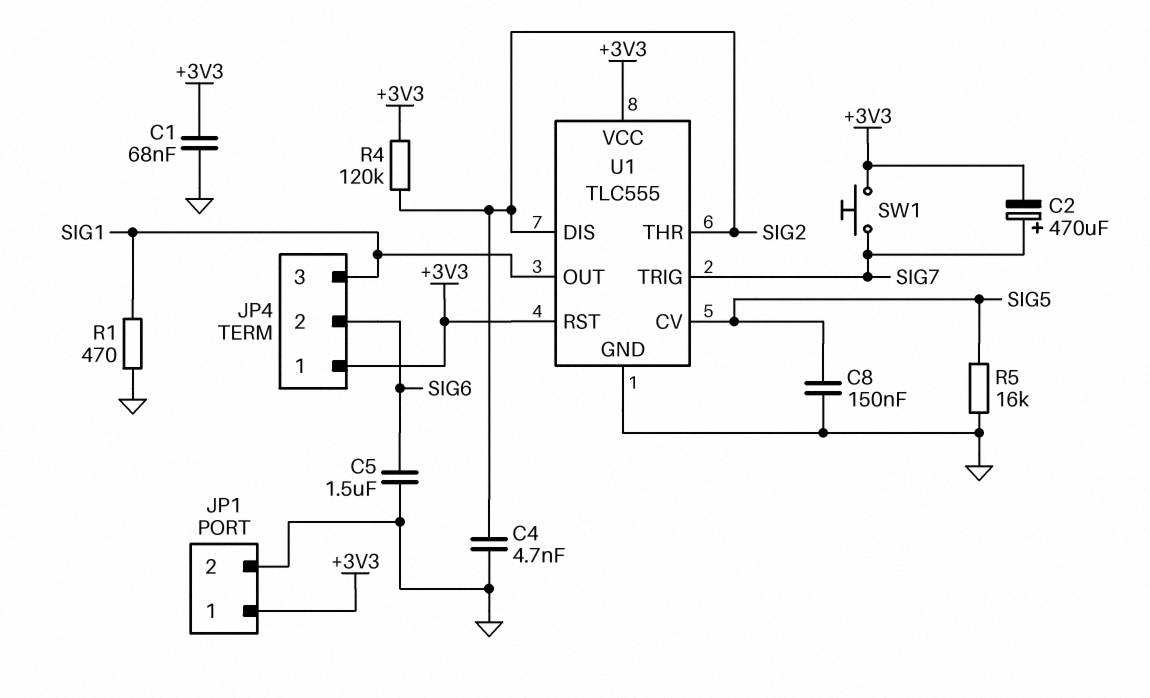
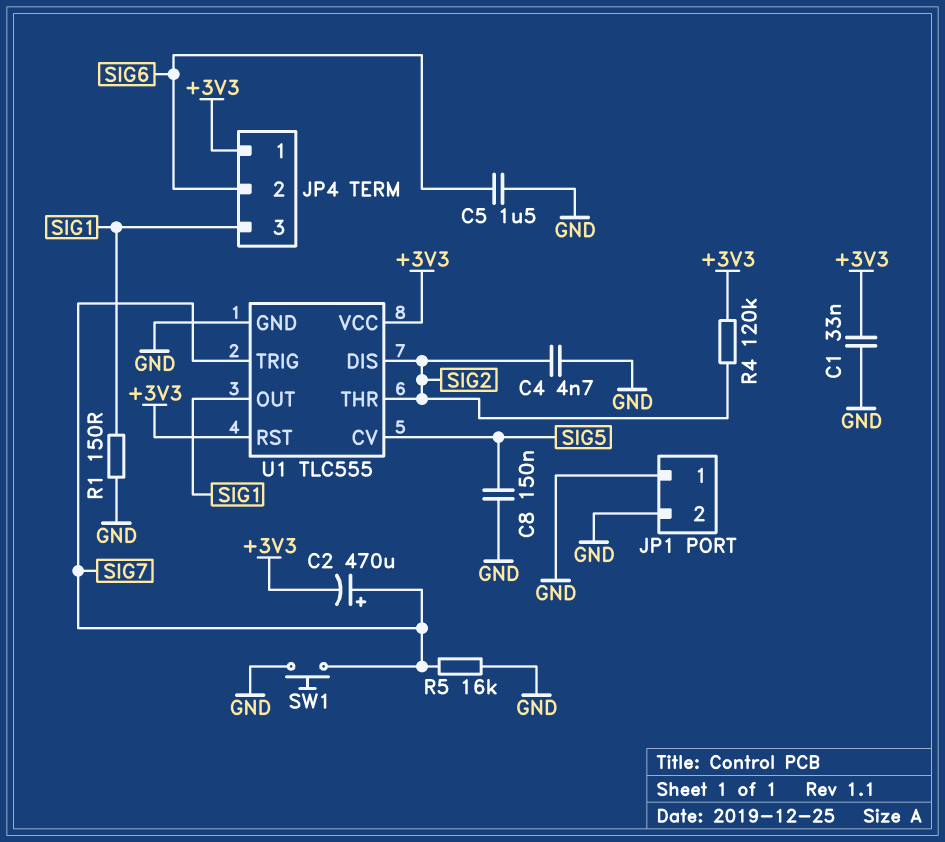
C1: 68nF (+3V3, GND) -> 33nF (+3V3, GND)
JP1 pin 1: +3V3 -> GND
R1: 470 (GND, SIG1) -> 150 (GND, SIG1)
R5: 16k (GND, SIG5) -> 16k (GND, SIG7)
SW1: button (+3V3, SIG7) -> button (GND, SIG7)

